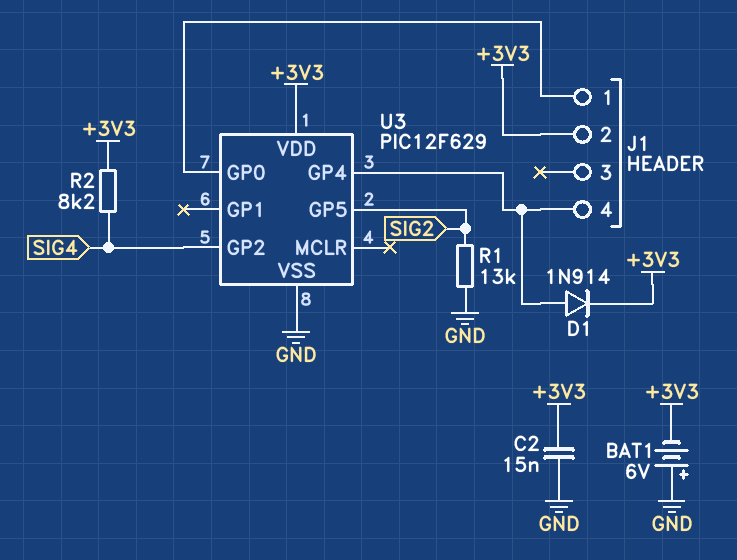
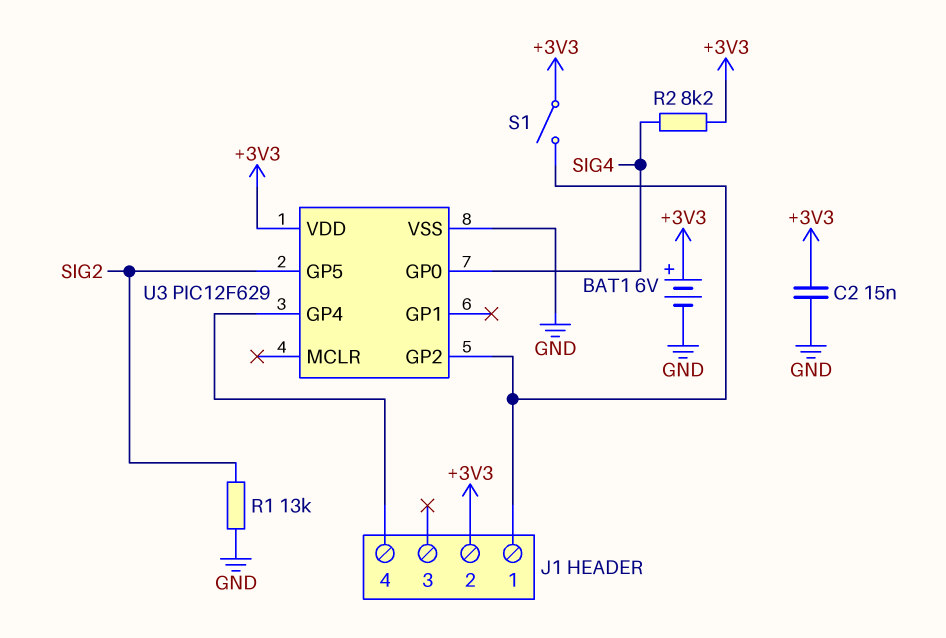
BAT1: 6V (plus GND, minus +3V3) -> 6V (plus +3V3, minus GND)
D1: diode 1N914 (A J1/4, K +3V3) -> none
S1: none -> switch (+3V3, J1/1)
U3 pin GP0: J1/1 -> SIG4
U3 pin GP2: SIG4 -> J1/1

